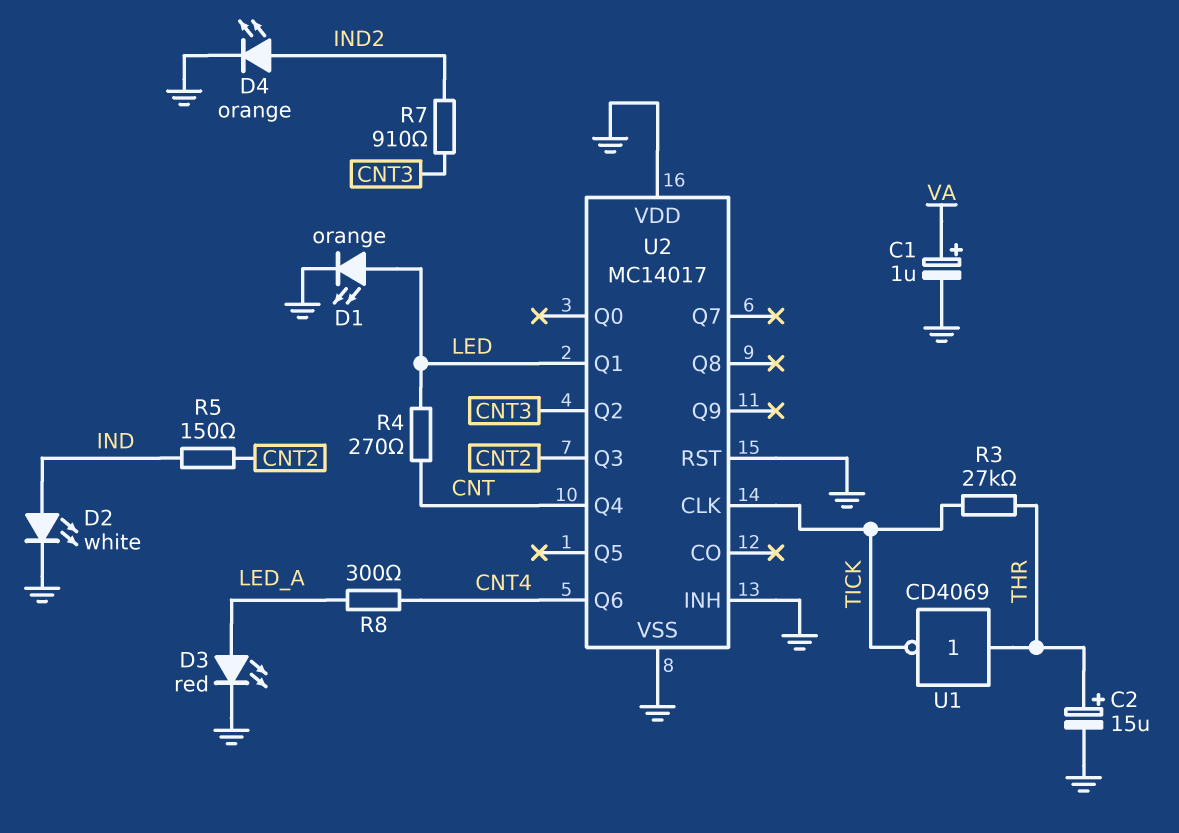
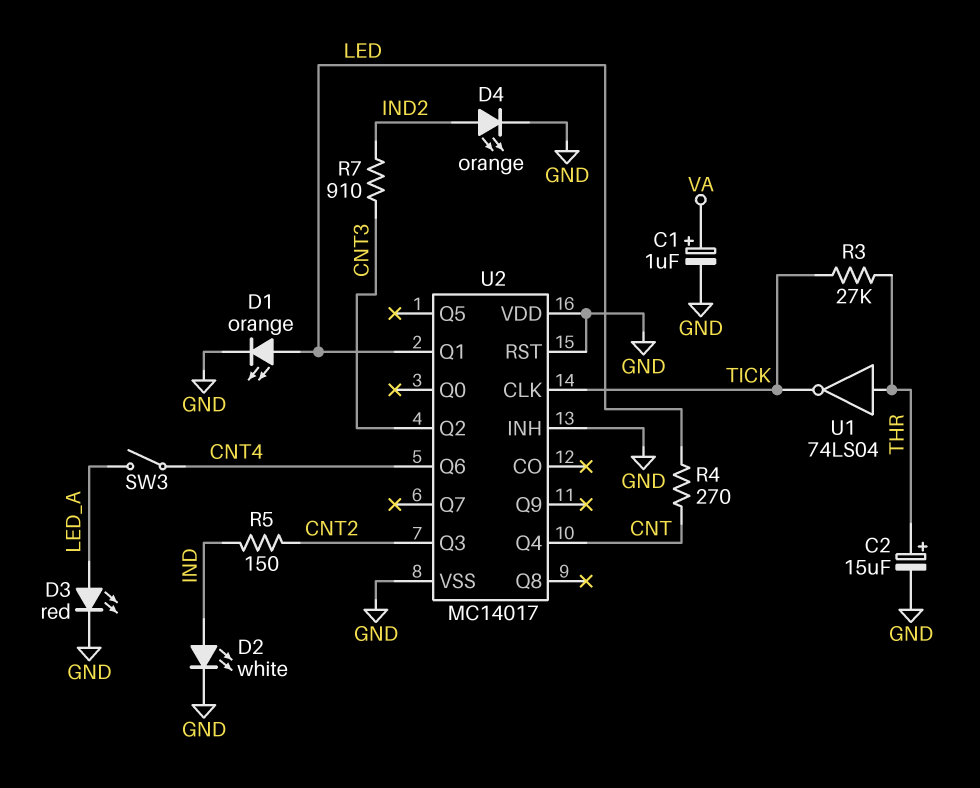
R8: 300 (CNT4, LED_A) -> none
SW3: none -> switch (CNT4, LED_A)
U1: NOT CD4069 (in THR, out TICK) -> NOT 74LS04 (in THR, out TICK)

